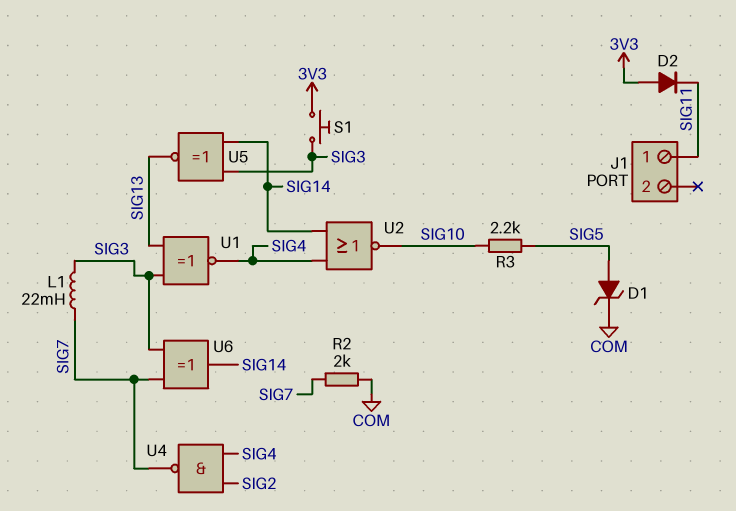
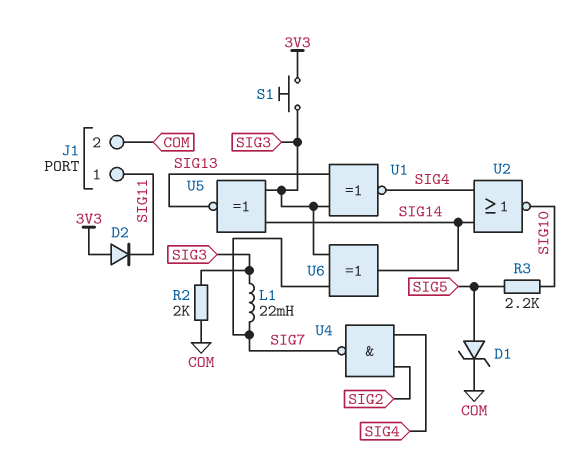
J1 pin 2: none -> COM
R2: 2k (COM, SIG7) -> 2k (COM, SIG3)

